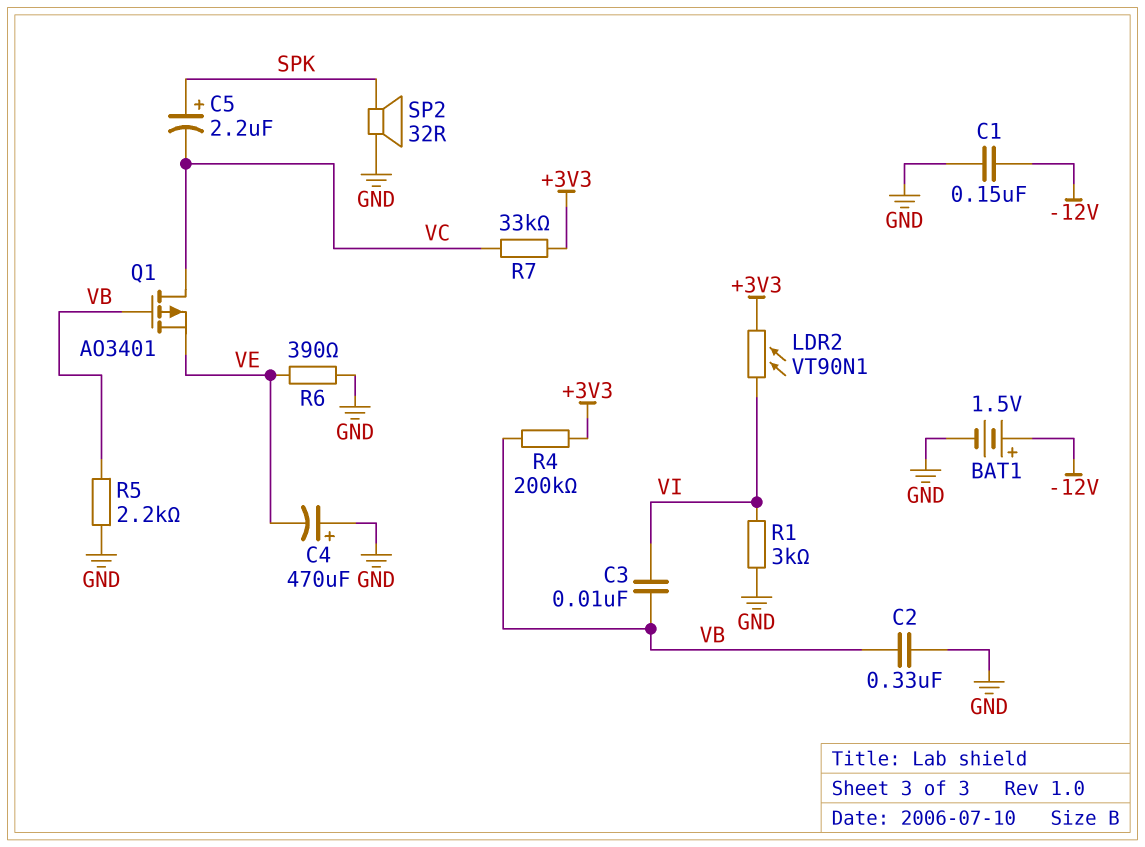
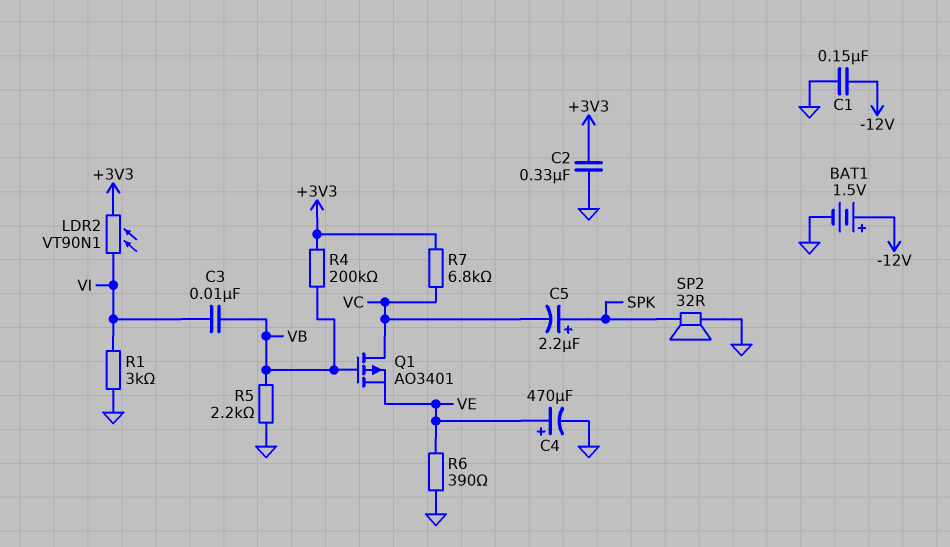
C2: 330nF (GND, VB) -> 330nF (+3V3, GND)
C4: 470uF (plus GND, minus VE) -> 470uF (plus VE, minus GND)
R7: 33k (+3V3, VC) -> 6.8k (+3V3, VC)

